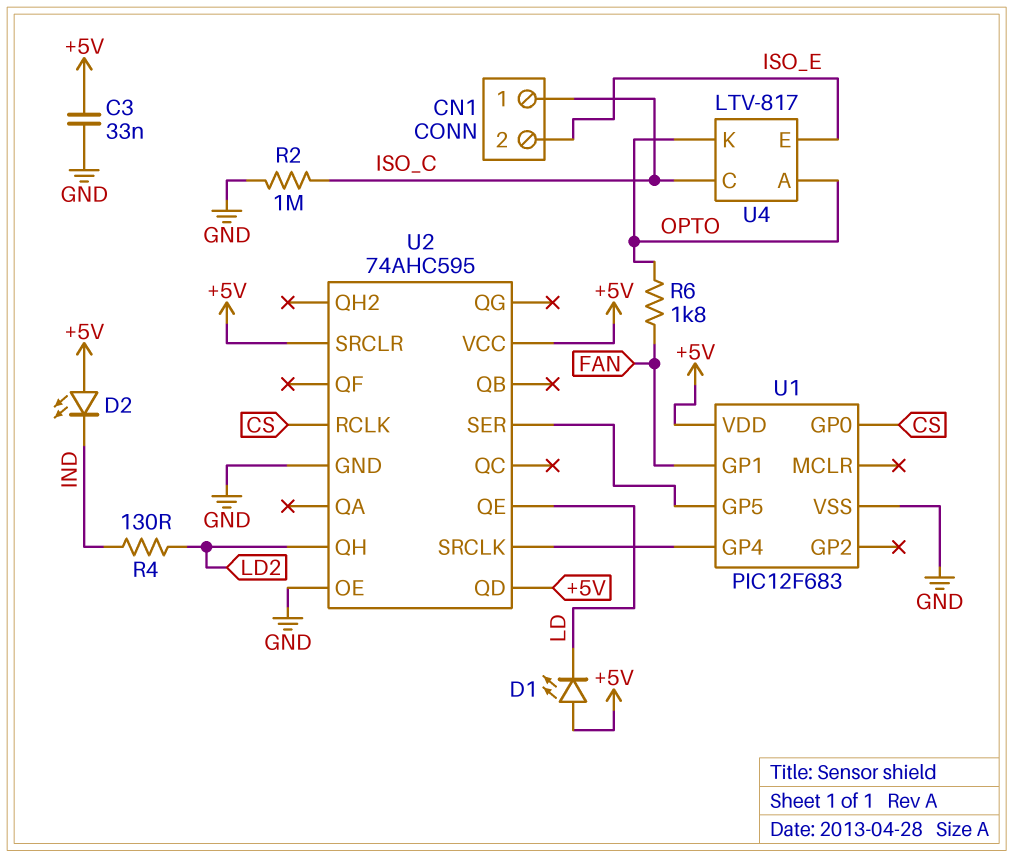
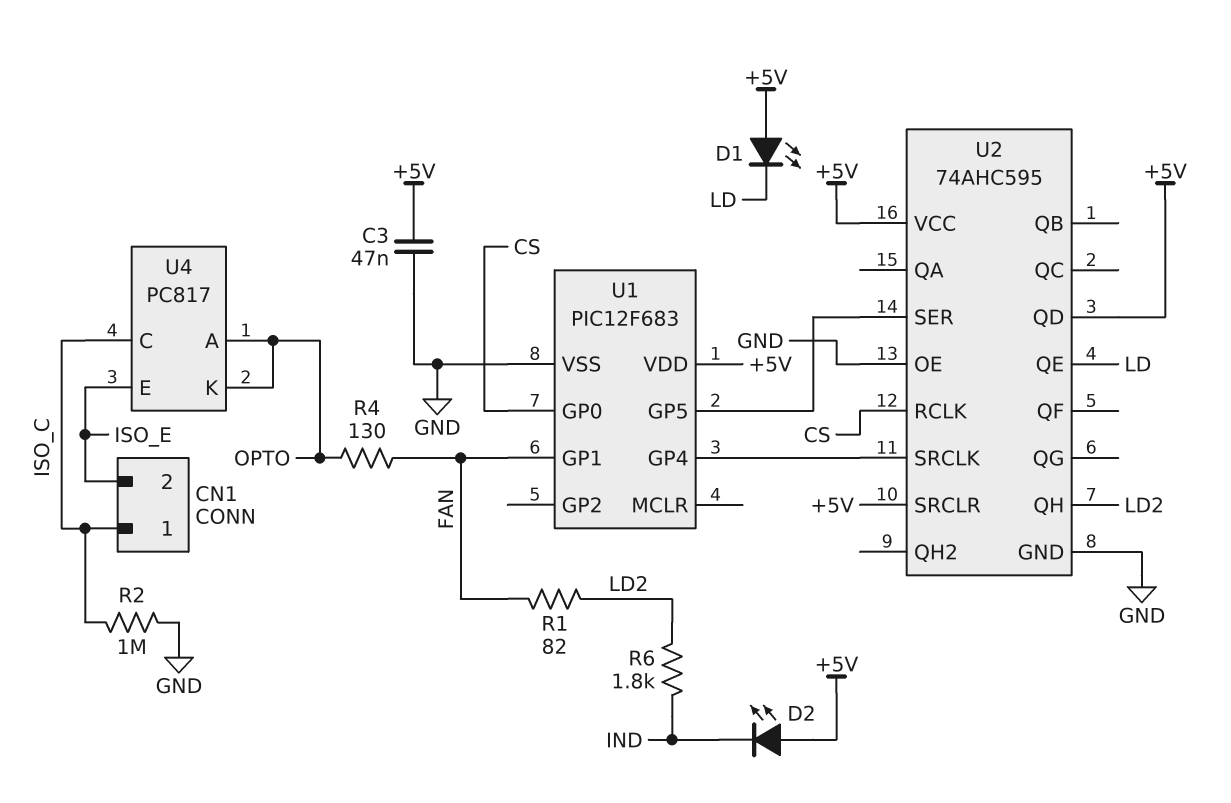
C3: 33nF (+5V, GND) -> 47nF (+5V, GND)
R1: none -> 82 (FAN, LD2)
R4: 130 (IND, LD2) -> 130 (FAN, OPTO)
R6: 1.8k (FAN, OPTO) -> 1.8k (IND, LD2)
U4: LTV-817 -> PC817

